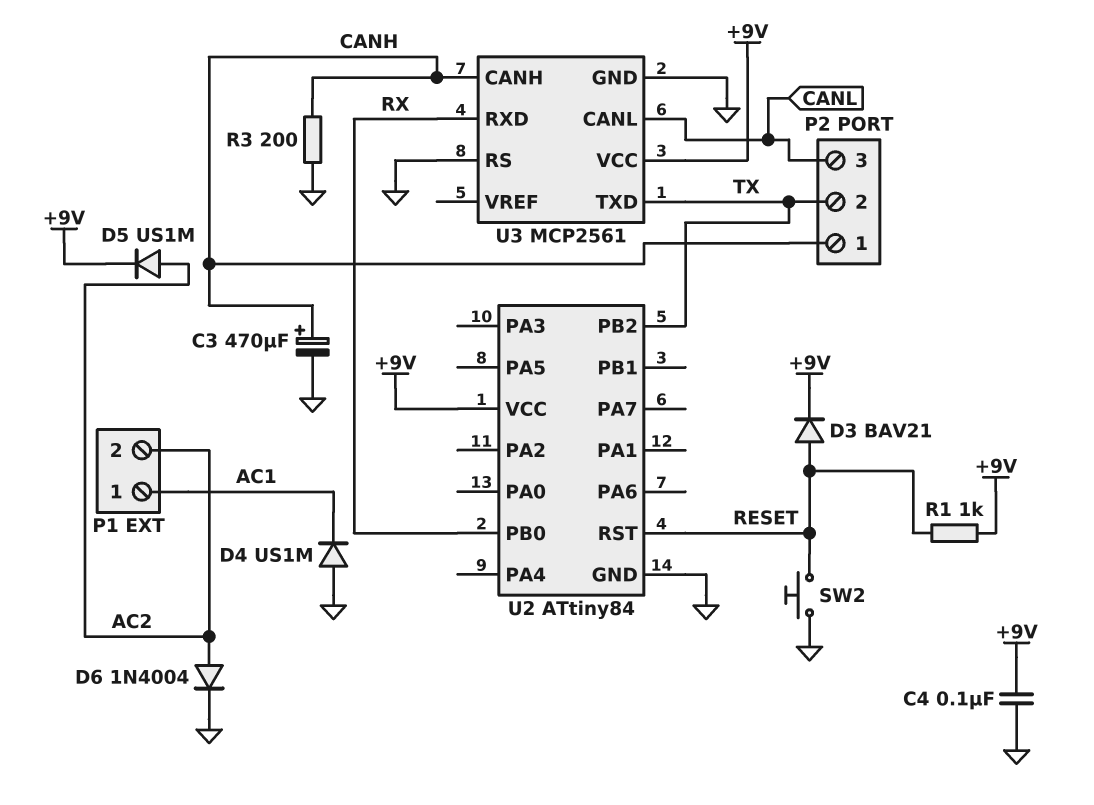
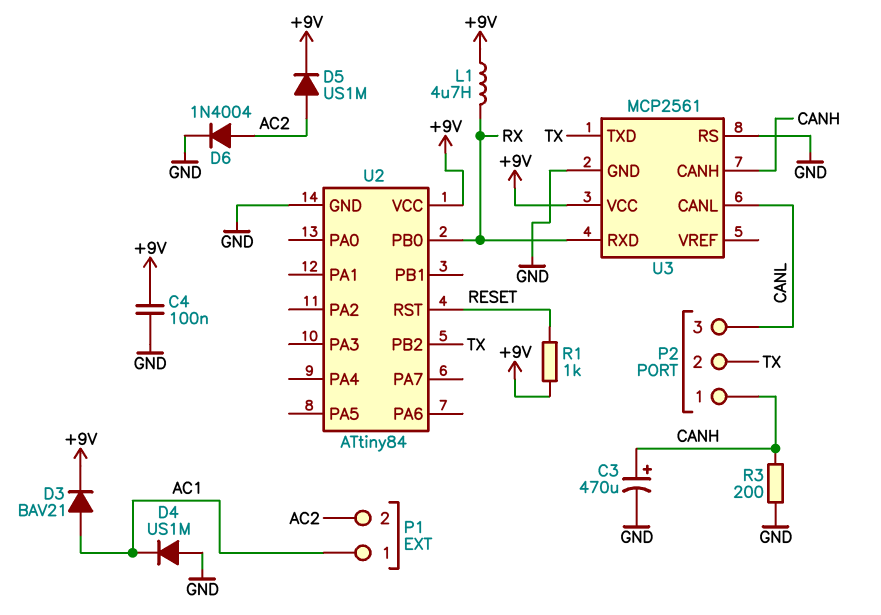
D3: diode BAV21 (A RESET, K +9V) -> diode BAV21 (A AC1, K +9V)
L1: none -> 4.7uH (+9V, RX)
SW2: button (GND, RESET) -> none

